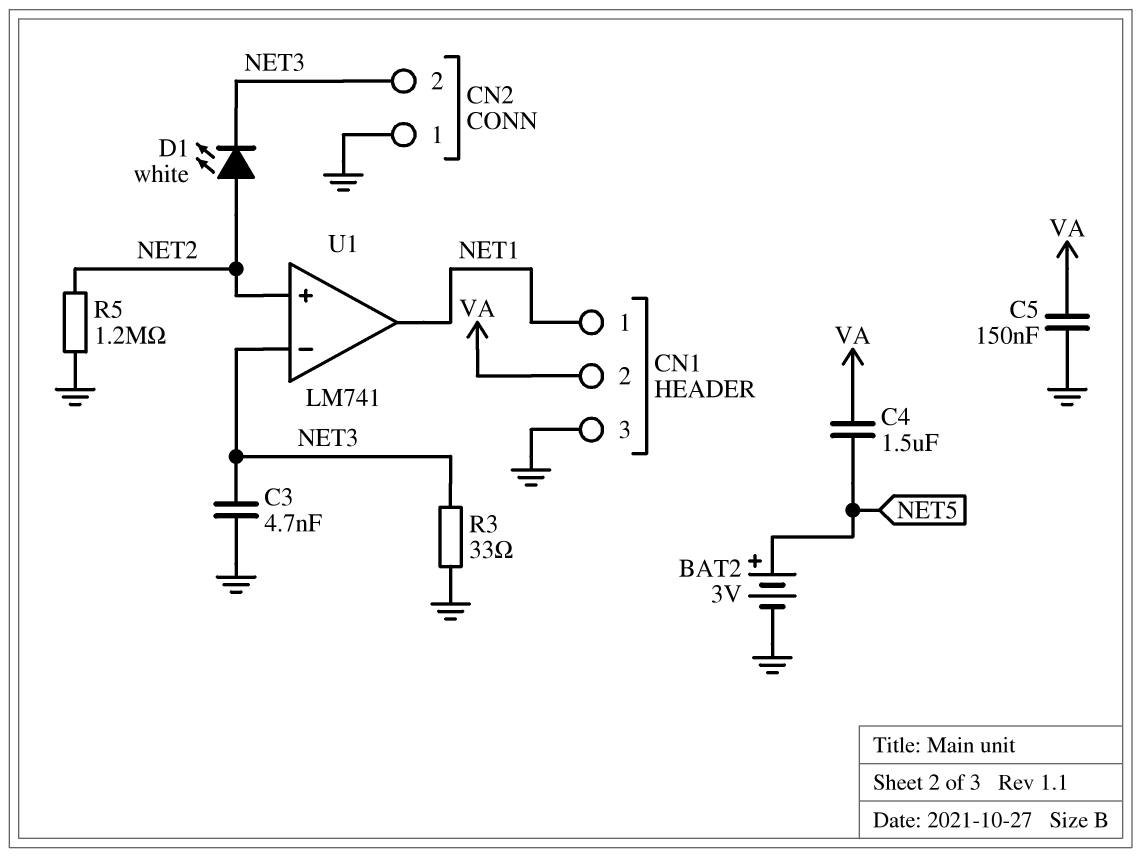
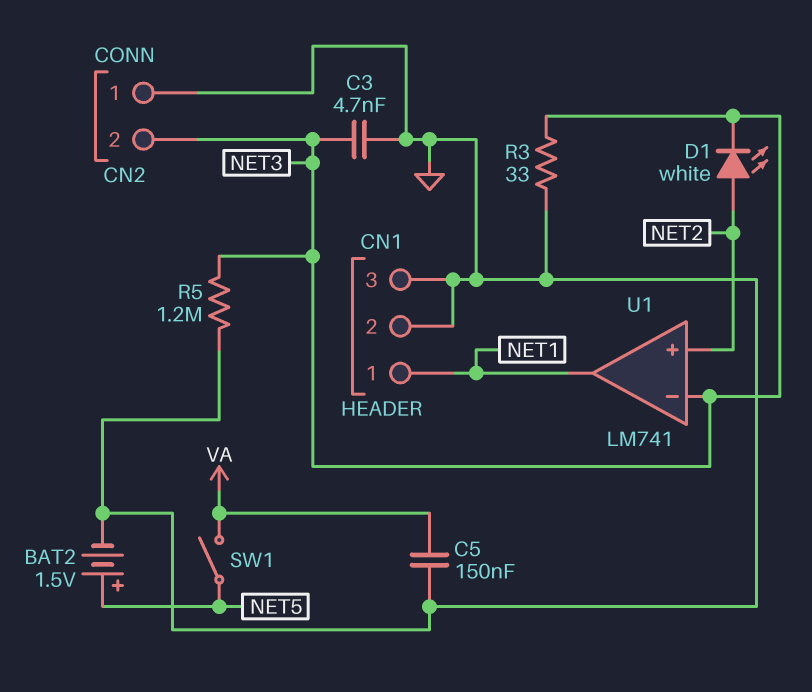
BAT2: 3V (plus NET5, minus GND) -> 1.5V (plus NET5, minus GND)
C4: 1.5uF (NET5, VA) -> none
CN1 pin 2: VA -> GND
R5: 1.2M (GND, NET2) -> 1.2M (GND, NET3)
SW1: none -> switch (NET5, VA)

